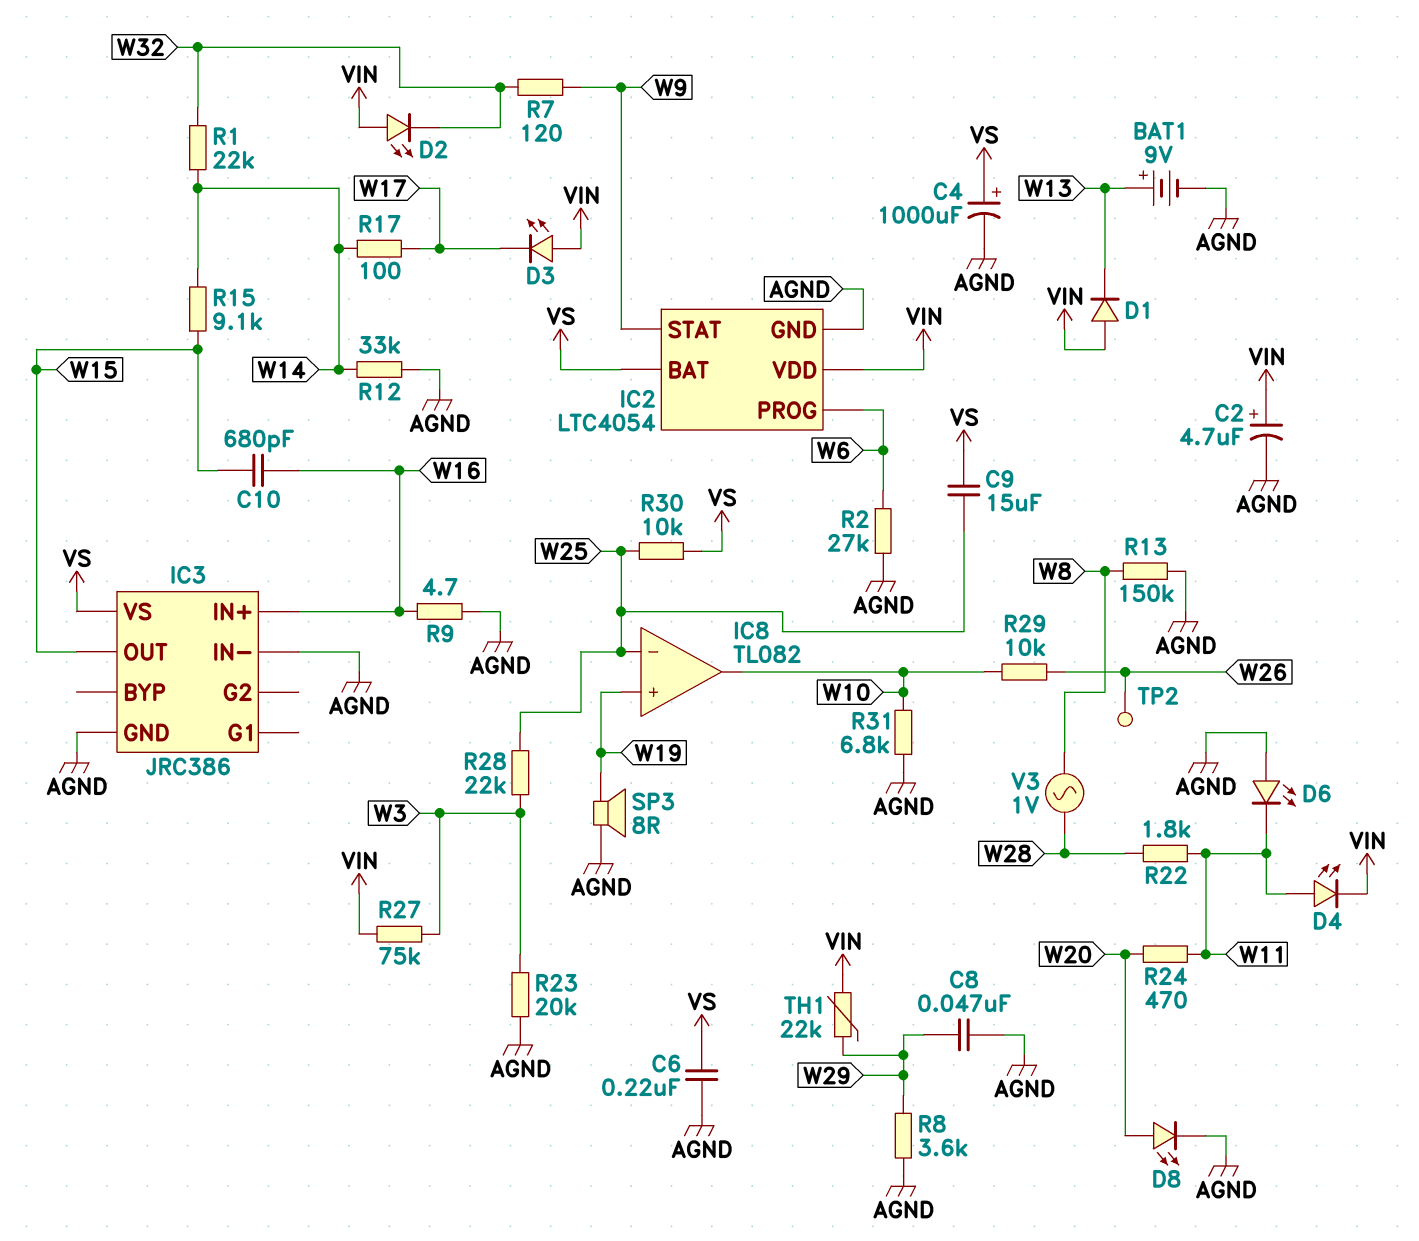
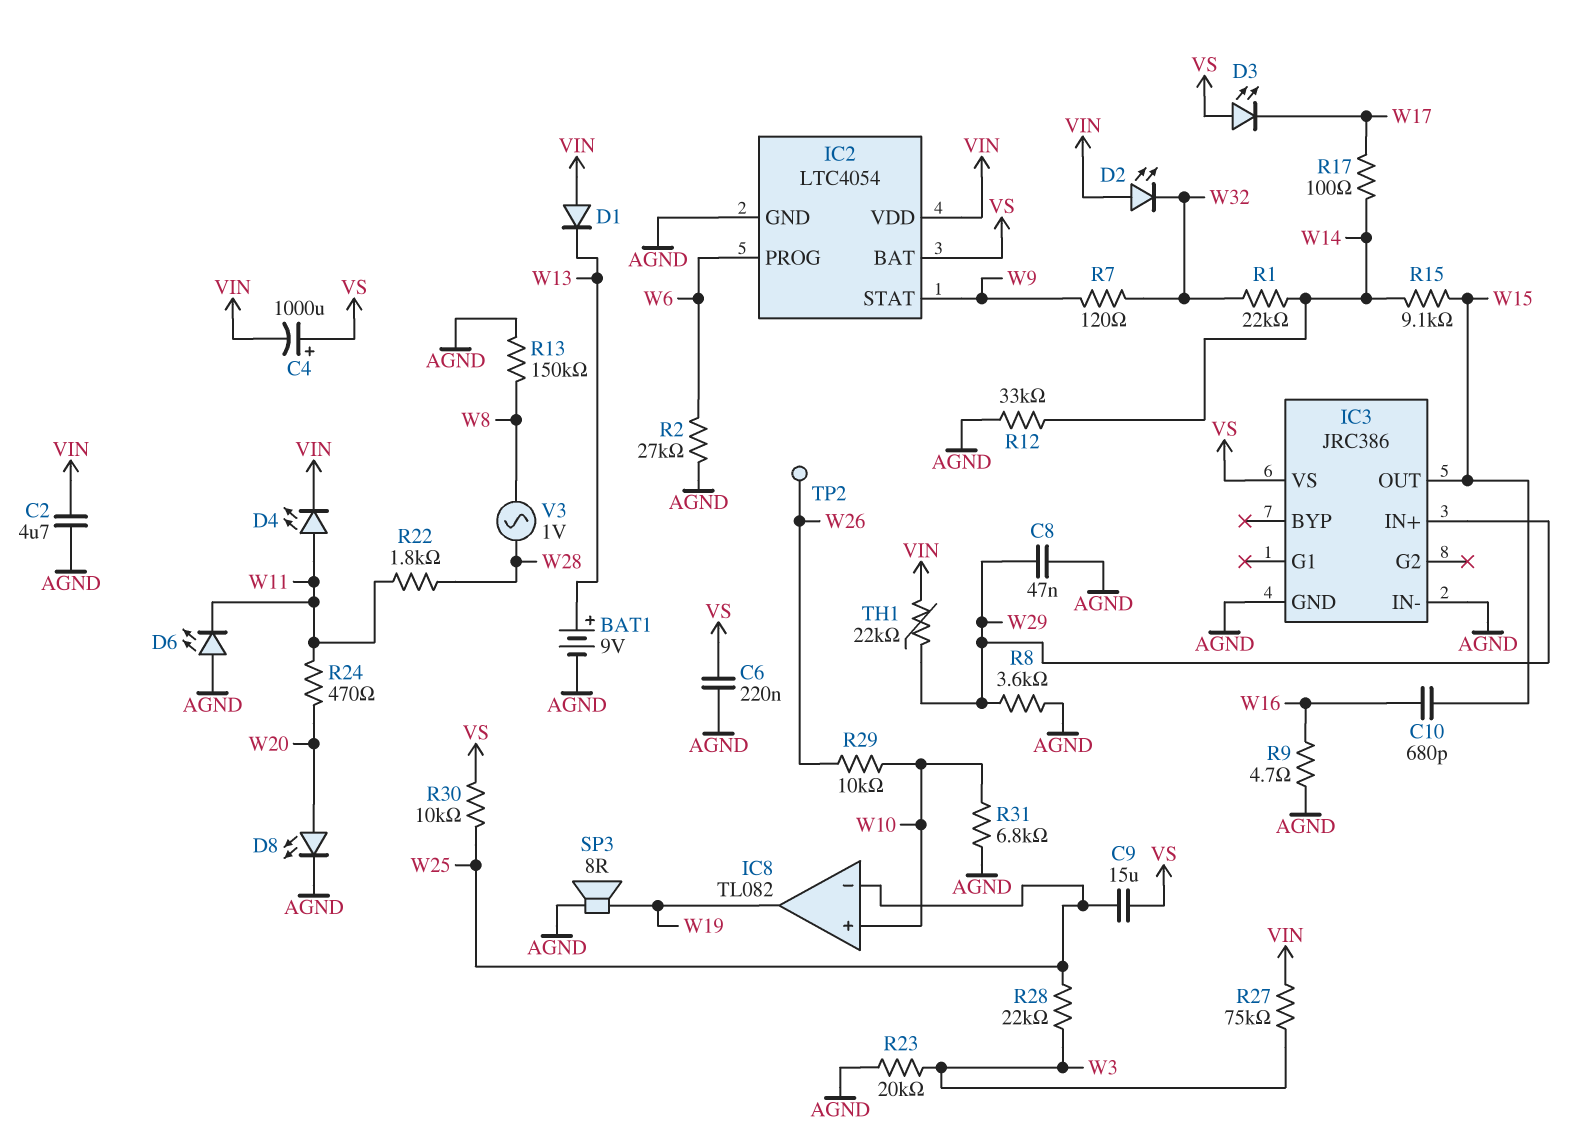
C2: 4.7uF (plus VIN, minus AGND) -> 4.7uF (AGND, VIN)
C4: 1000uF (plus VS, minus AGND) -> 1000uF (plus VS, minus VIN)
D3: LED (A VIN, K W17) -> LED (A VS, K W17)
IC3 pin IN+: W16 -> W29
IC8 pin in+: W19 -> W10
IC8 pin out: W10 -> W19

